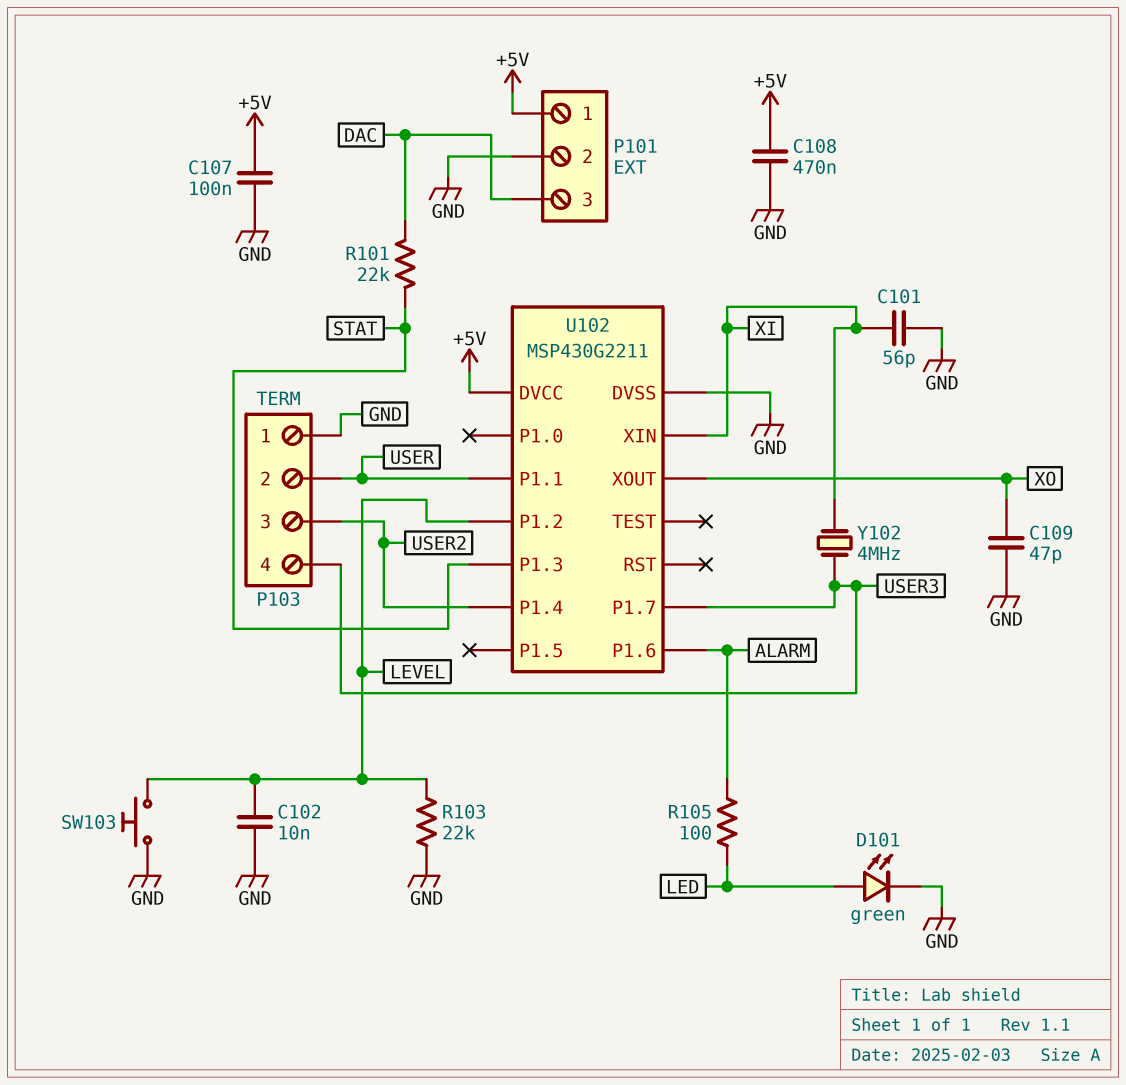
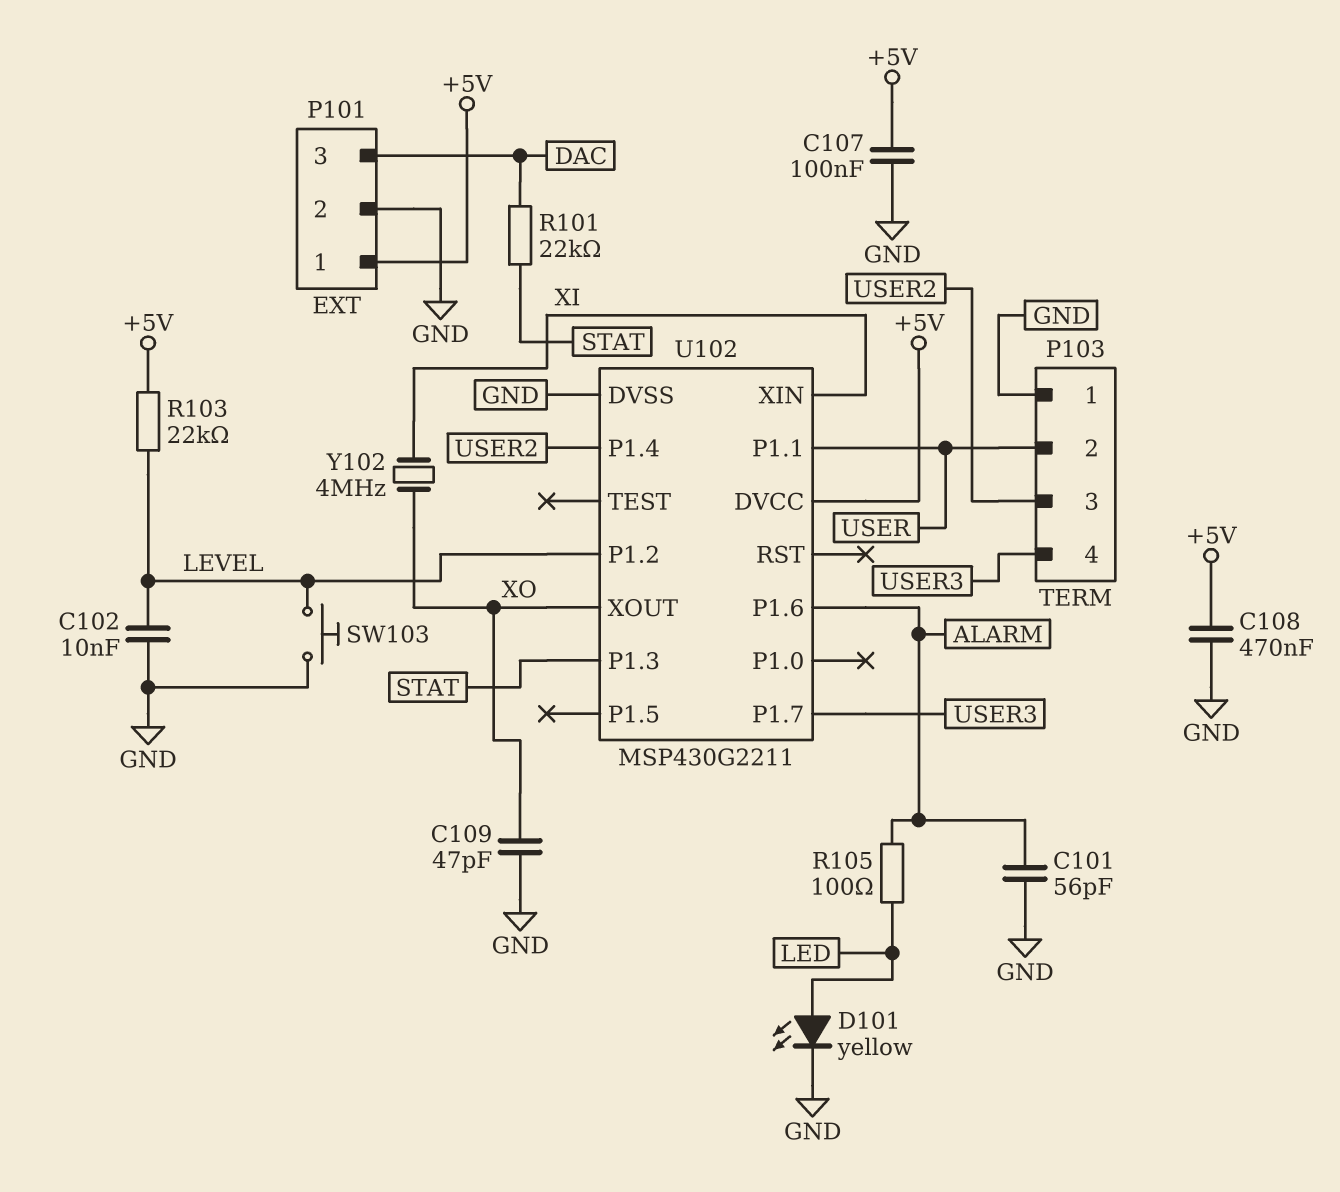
C101: 56pF (GND, XI) -> 56pF (ALARM, GND)
D101: LED green (A LED, K GND) -> LED yellow (A LED, K GND)
R103: 22k (GND, LEVEL) -> 22k (+5V, LEVEL)
Y102: 4MHz (USER3, XI) -> 4MHz (XI, XO)

